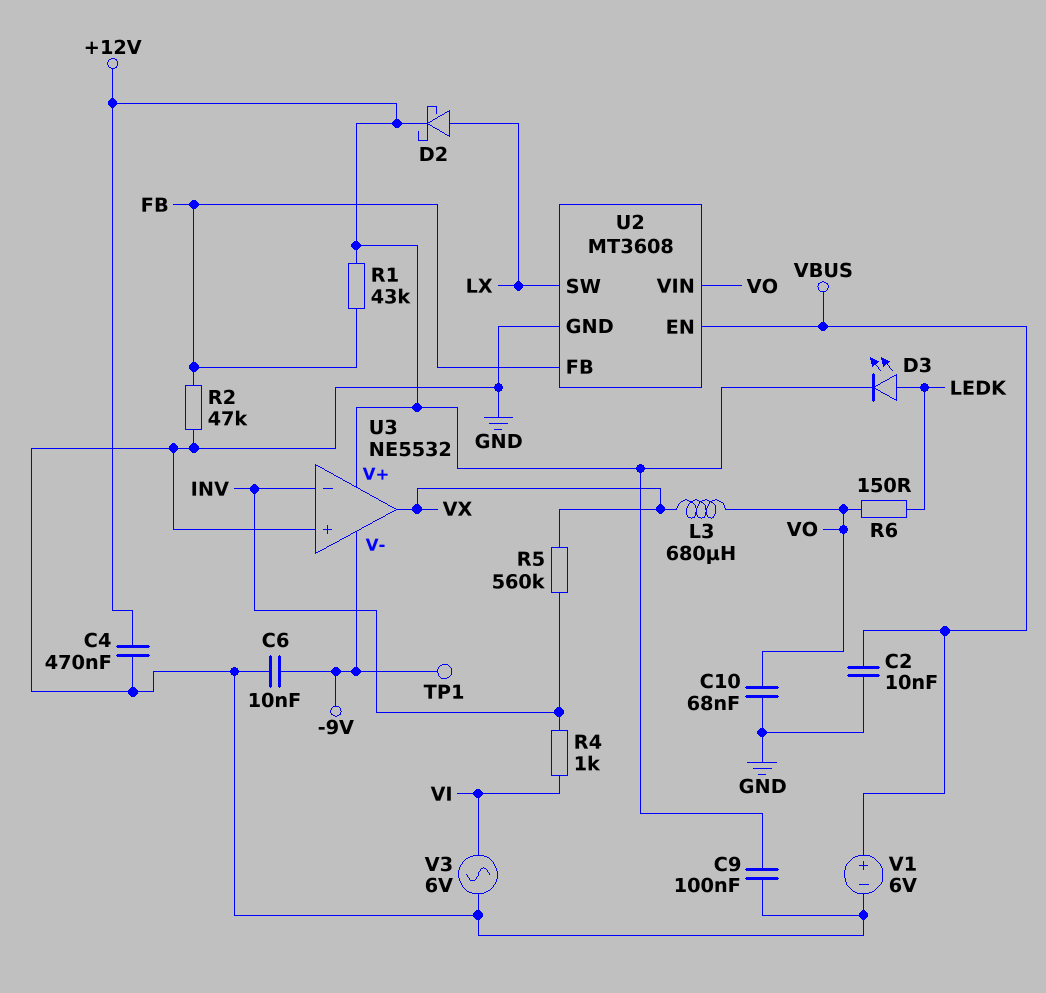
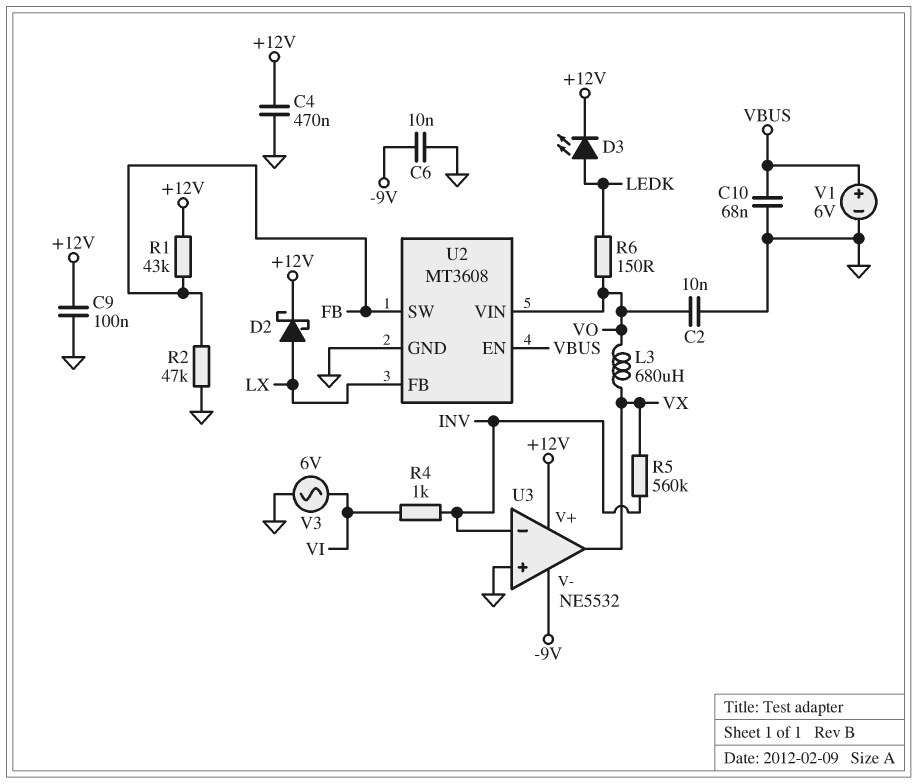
C2: 10nF (GND, VBUS) -> 10nF (GND, VO)
C10: 68nF (GND, VO) -> 68nF (GND, VBUS)
TP1: test point (-9V) -> none
U2 pin FB: FB -> LX
U2 pin SW: LX -> FB

